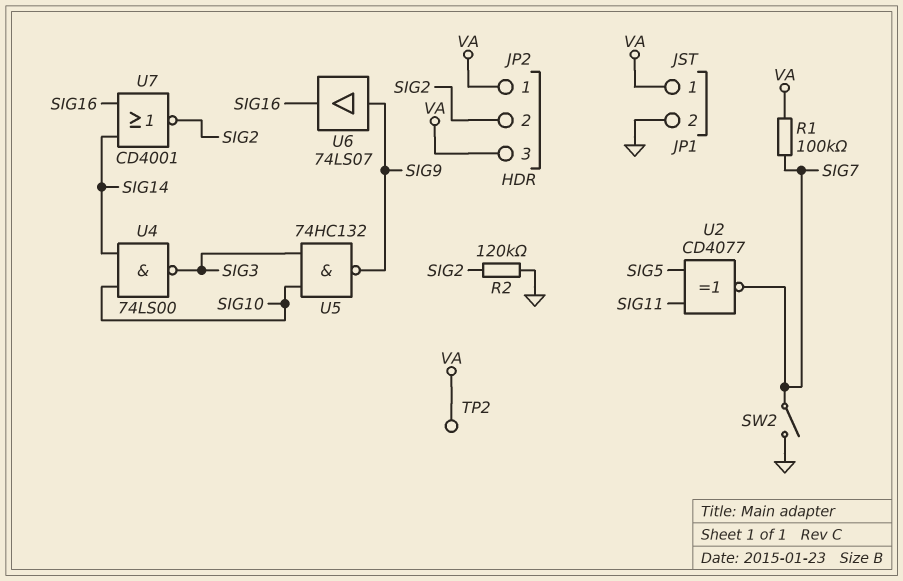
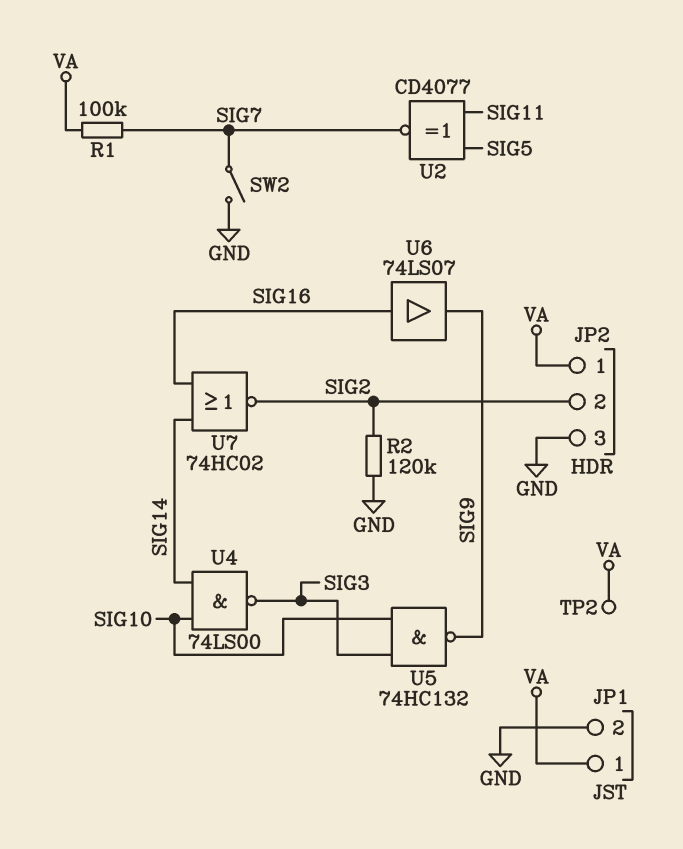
JP2 pin 3: VA -> GND
U6: buffer 74LS07 (in SIG9, out SIG16) -> buffer 74LS07 (in SIG16, out SIG9)
U7: NOR CD4001 (in SIG14, in SIG16, out SIG2) -> NOR 74HC02 (in SIG14, in SIG16, out SIG2)

